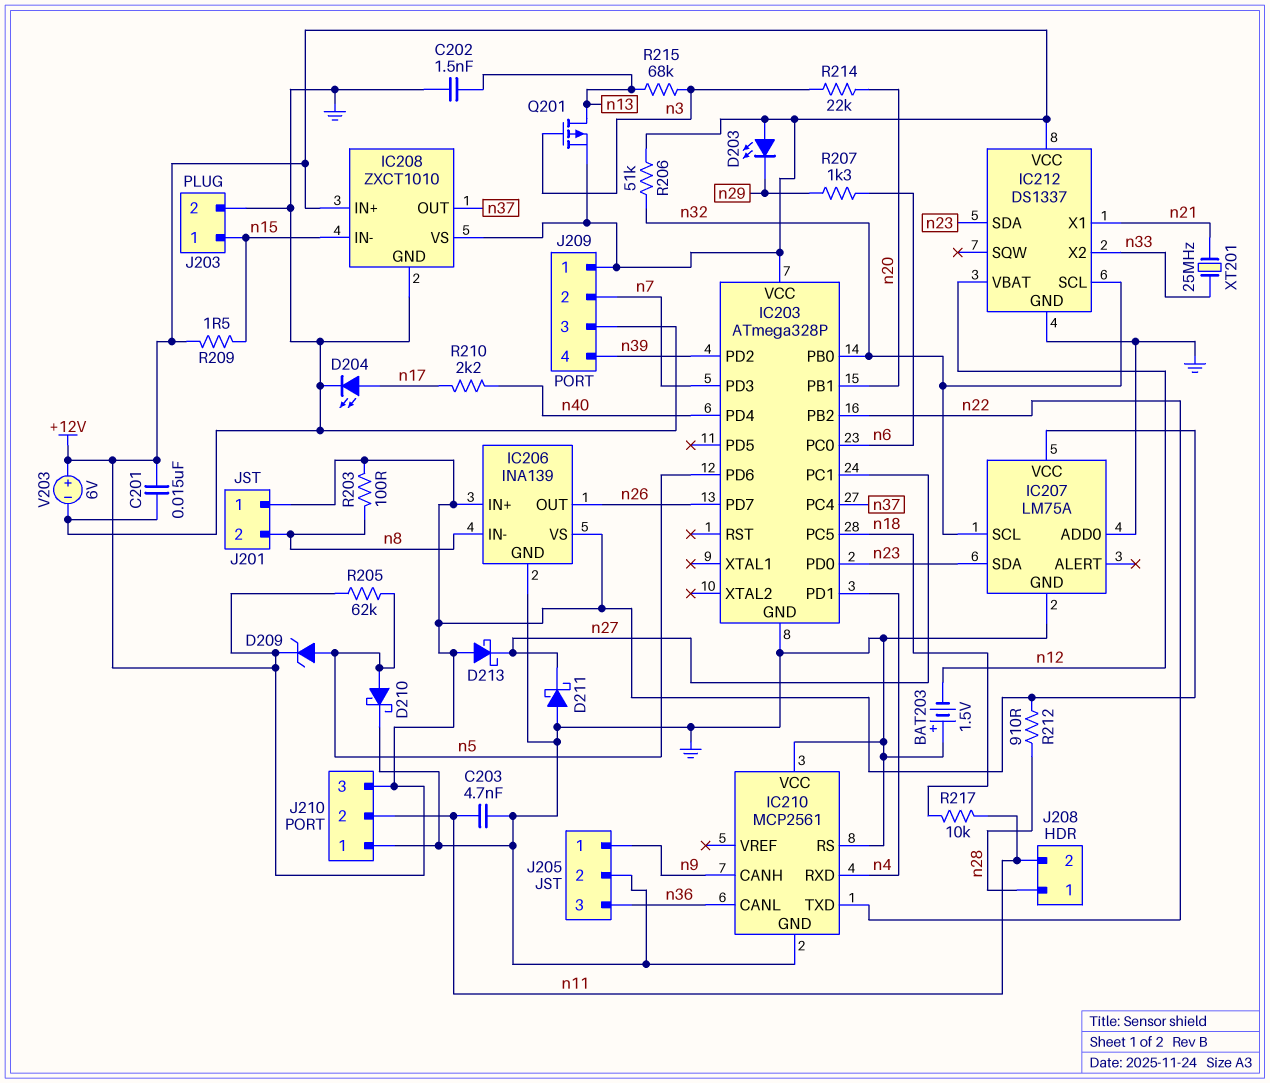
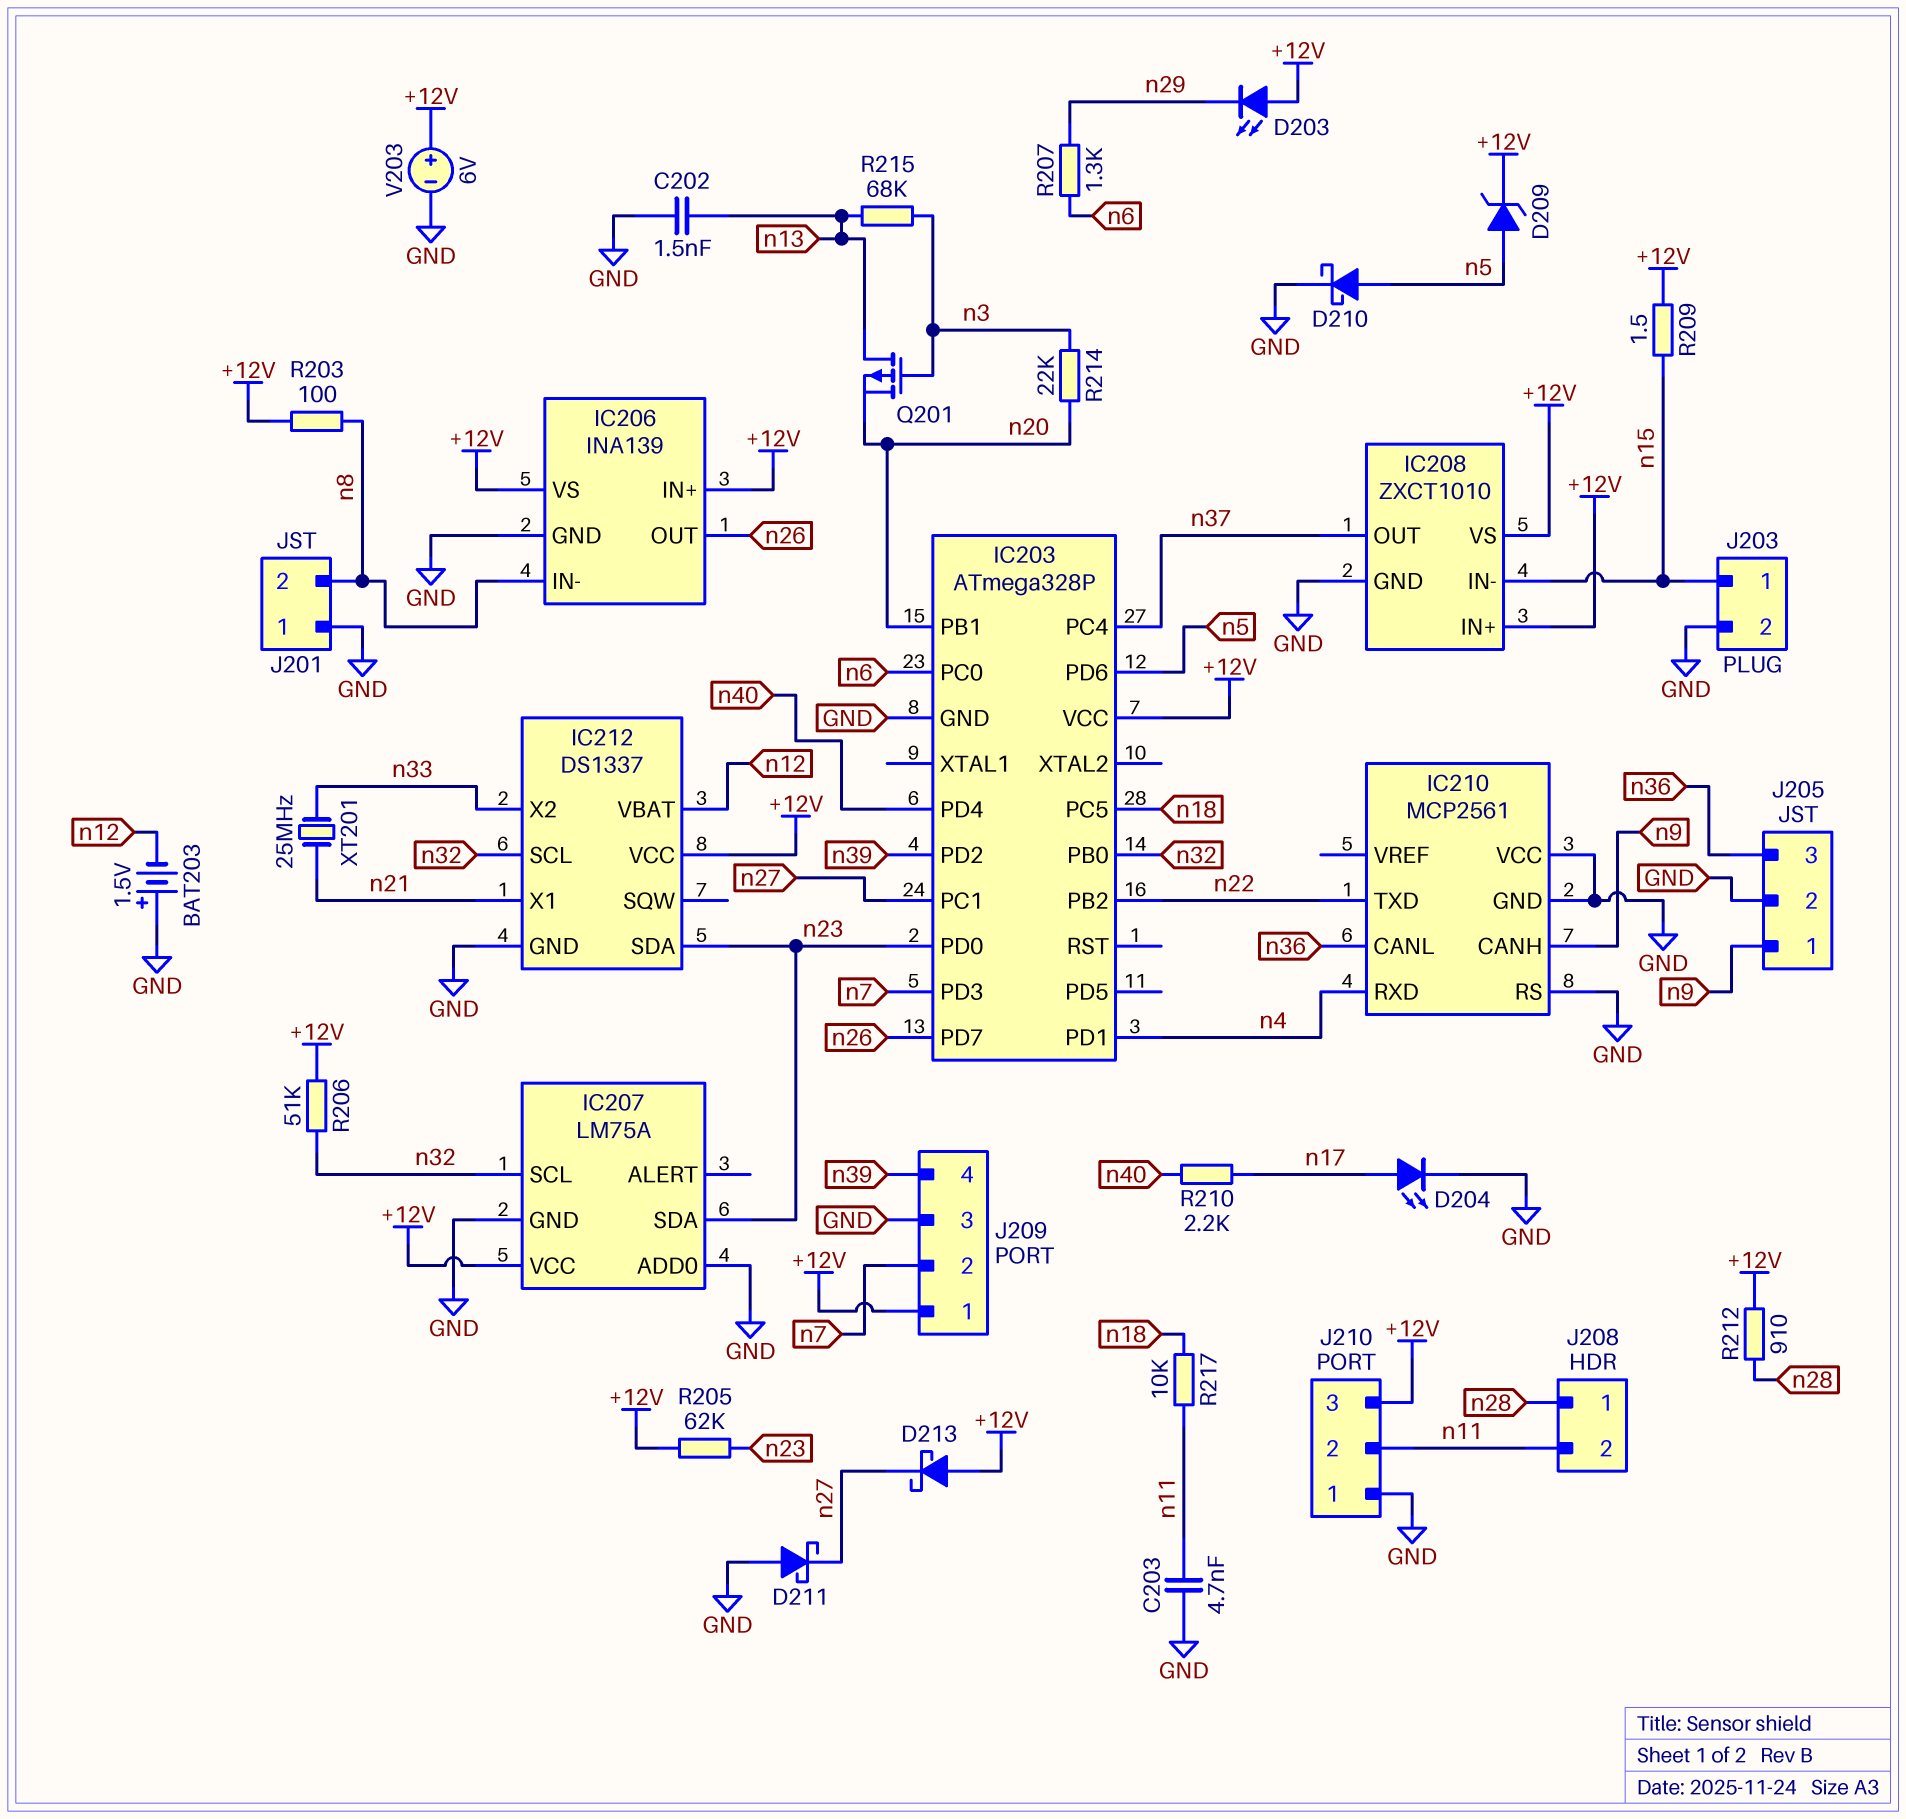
C201: 15nF (+12V, GND) -> none
J201 pin 1: +12V -> GND
Q201: PMOS (G n3, D n13, S +12V) -> PMOS (G n3, D n13, S n20)
R205: 62k (+12V, n5) -> 62k (+12V, n23)

